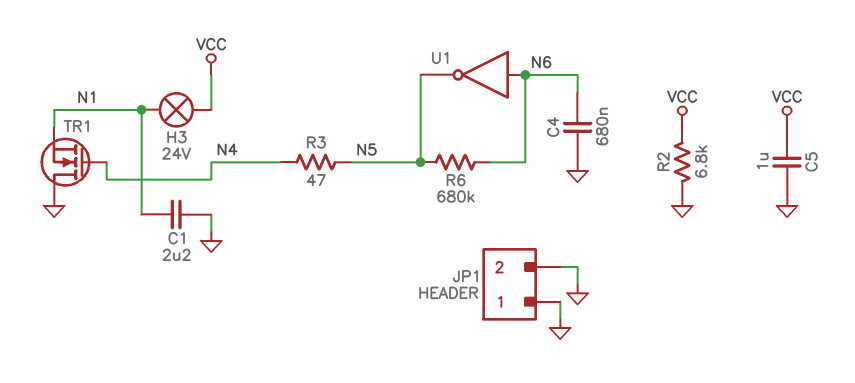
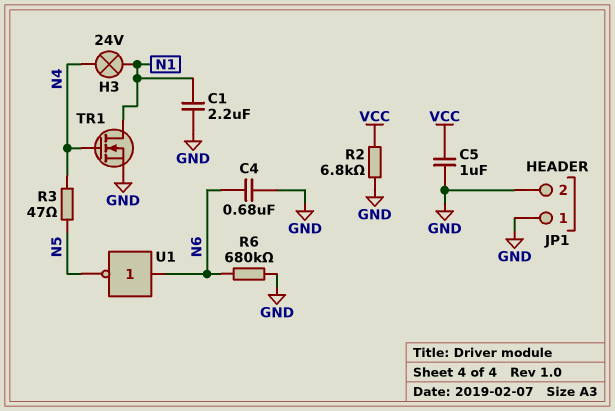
H3: lamp 24V (N1, VCC) -> lamp 24V (N1, N4)
R6: 680k (N5, N6) -> 680k (GND, N6)
TR1: NMOS (G N4, D GND, S N1) -> NMOS (G N4, D N1, S GND)

